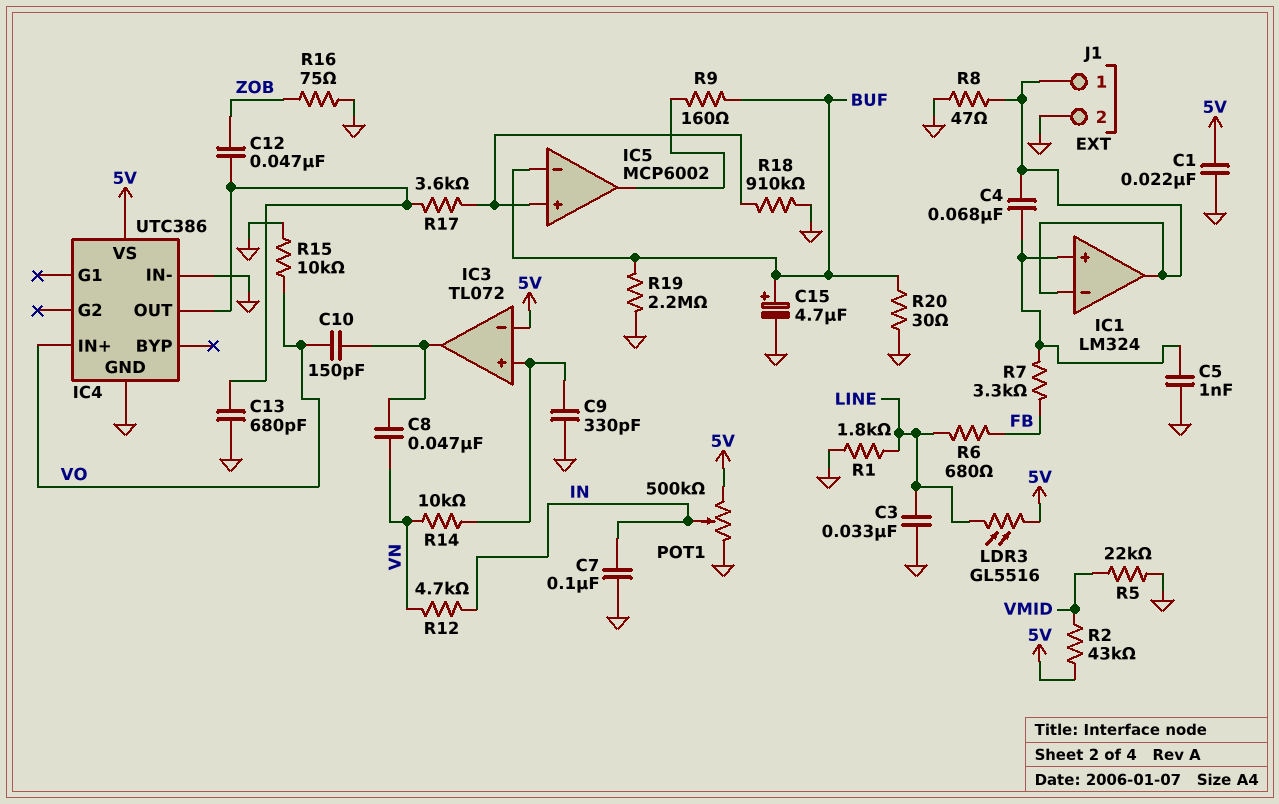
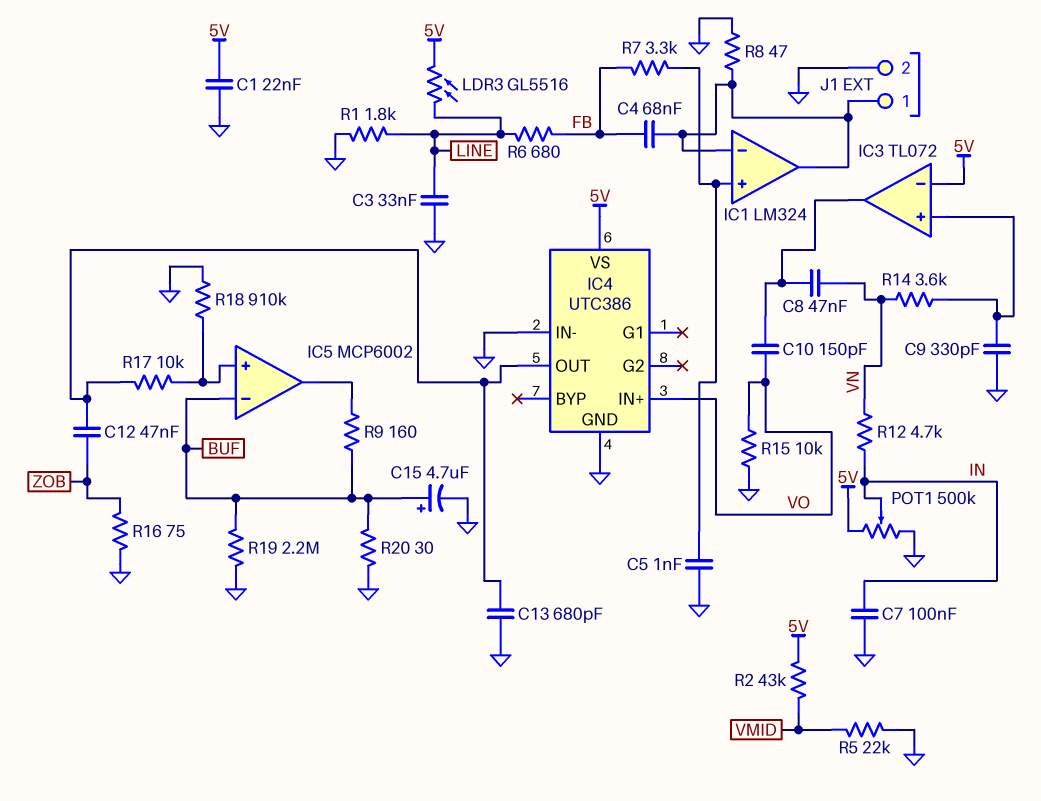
C4: 68nF (IC1/in+, IC1/in-) -> 68nF (FB, IC1/in-)
R14: 10k (IC3/in+, VN) -> 3.6k (IC3/in+, VN)
R17: 3.6k (IC4/OUT, IC5/in+) -> 10k (IC4/OUT, IC5/in+)

